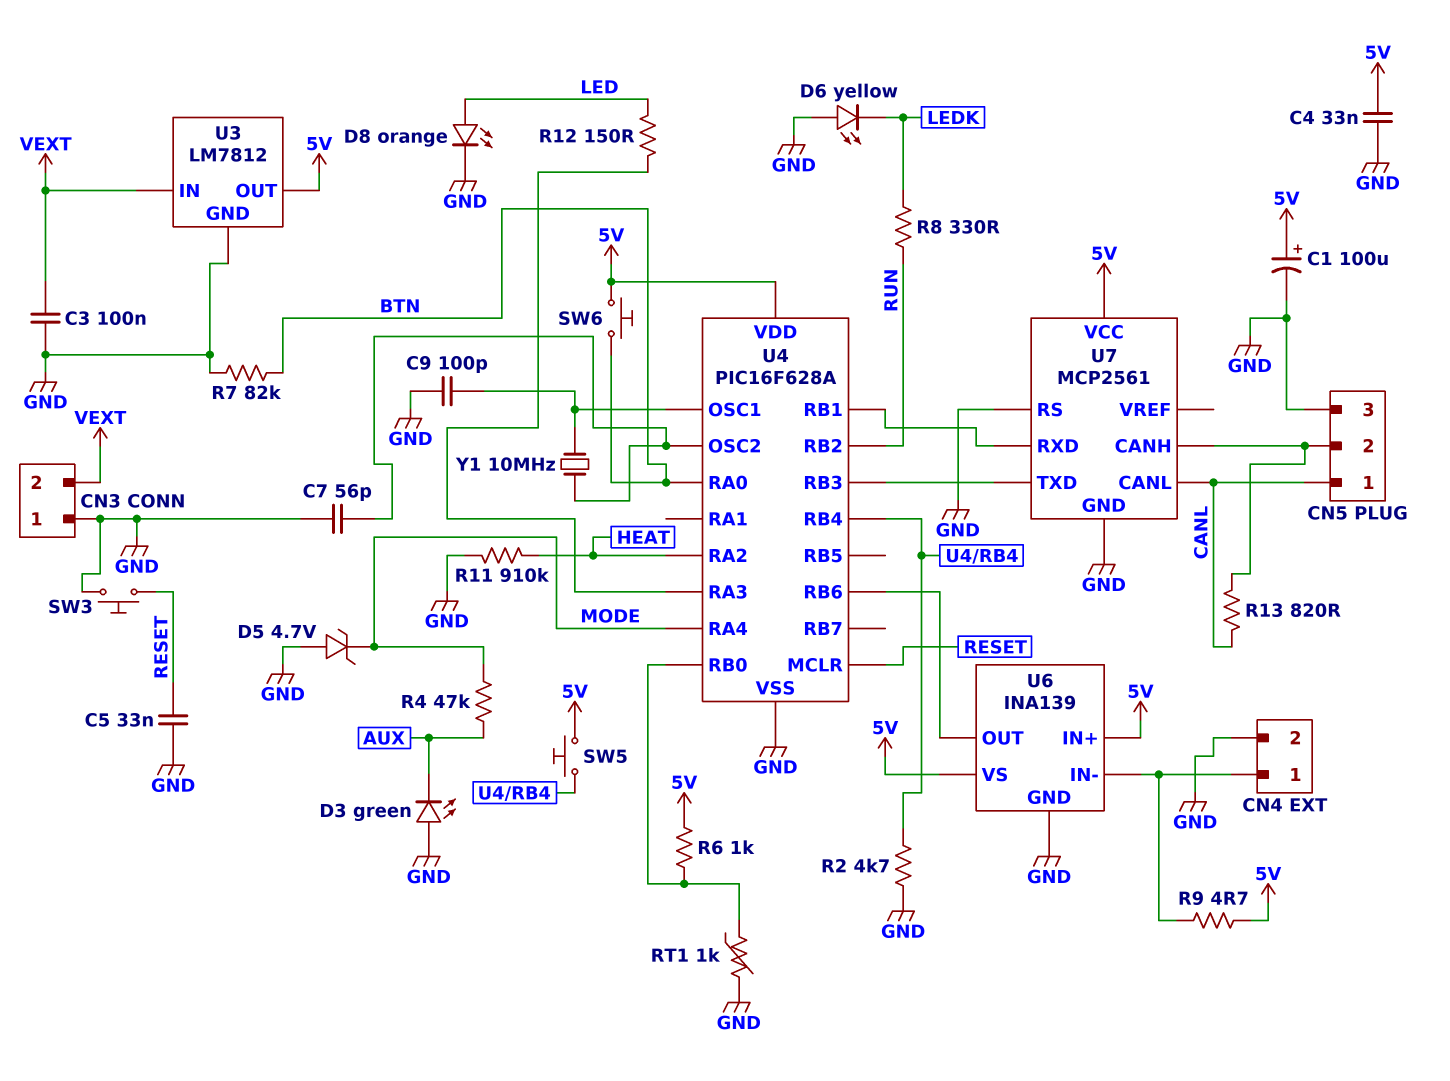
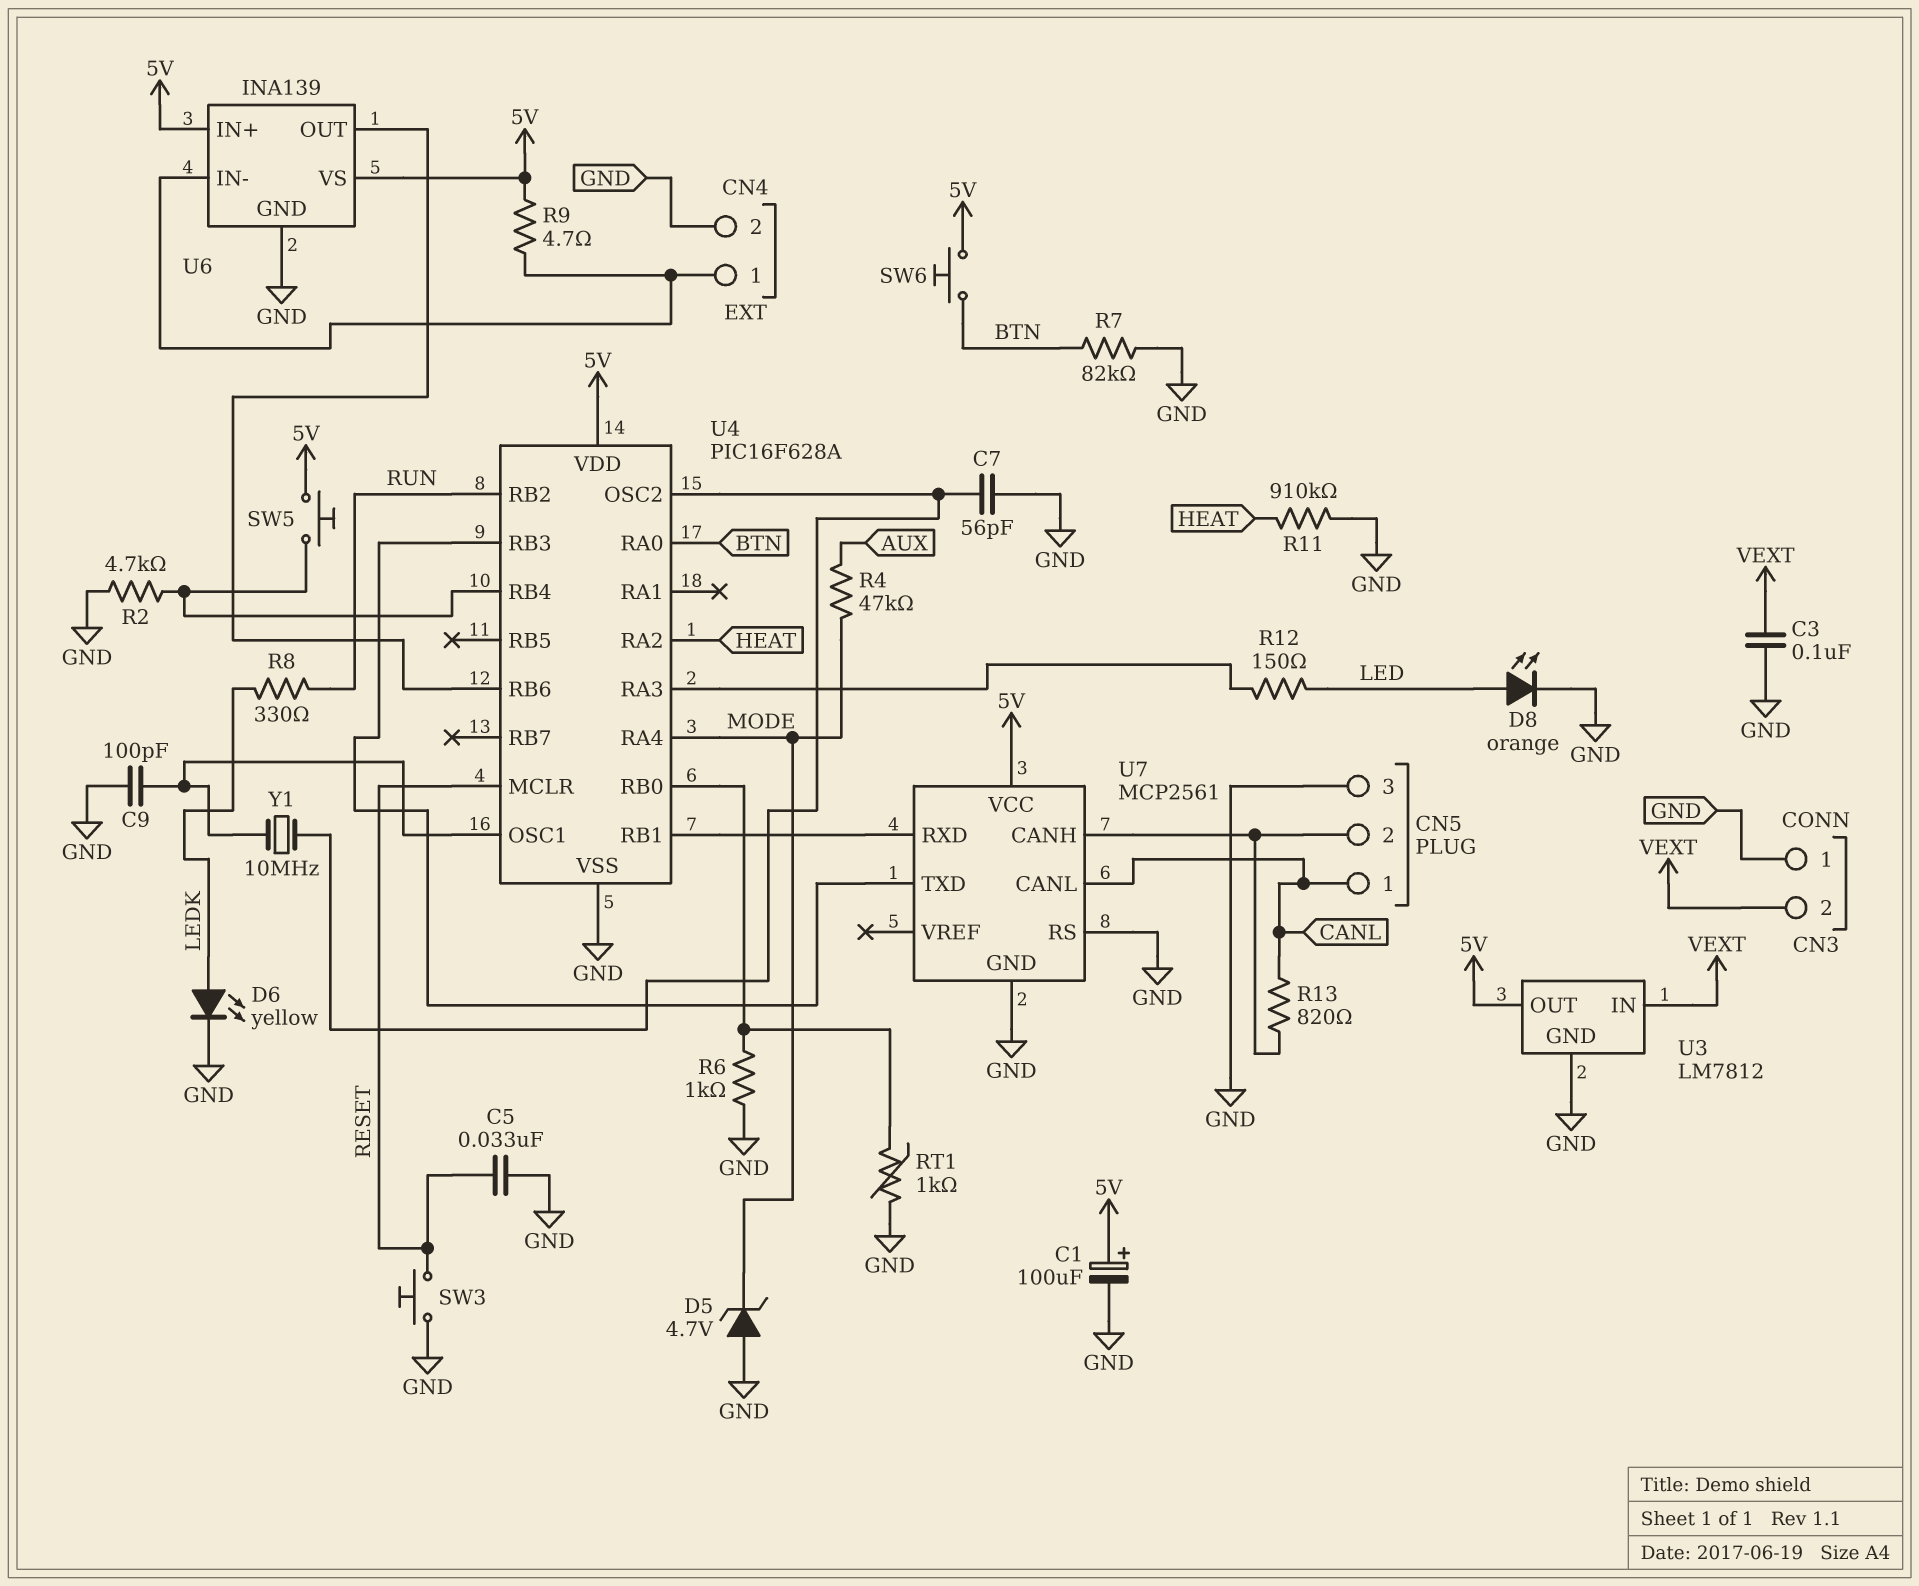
C4: 33nF (5V, GND) -> none
D3: LED green (A GND, K AUX) -> none
D6: LED yellow (A GND, K LEDK) -> LED yellow (A LEDK, K GND)
R6: 1k (5V, U4/RB0) -> 1k (GND, U4/RB0)

